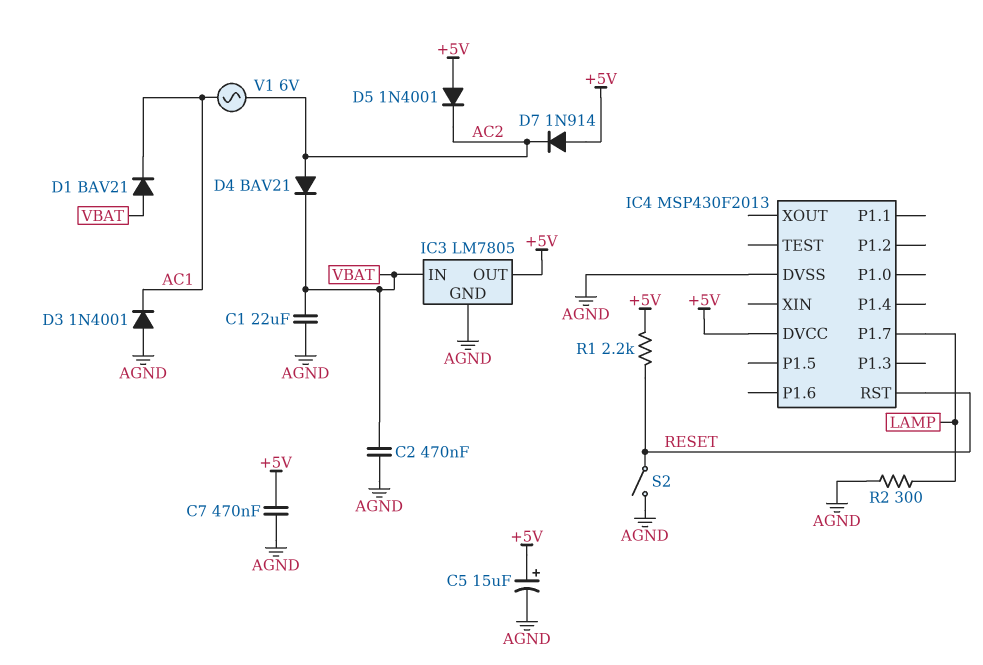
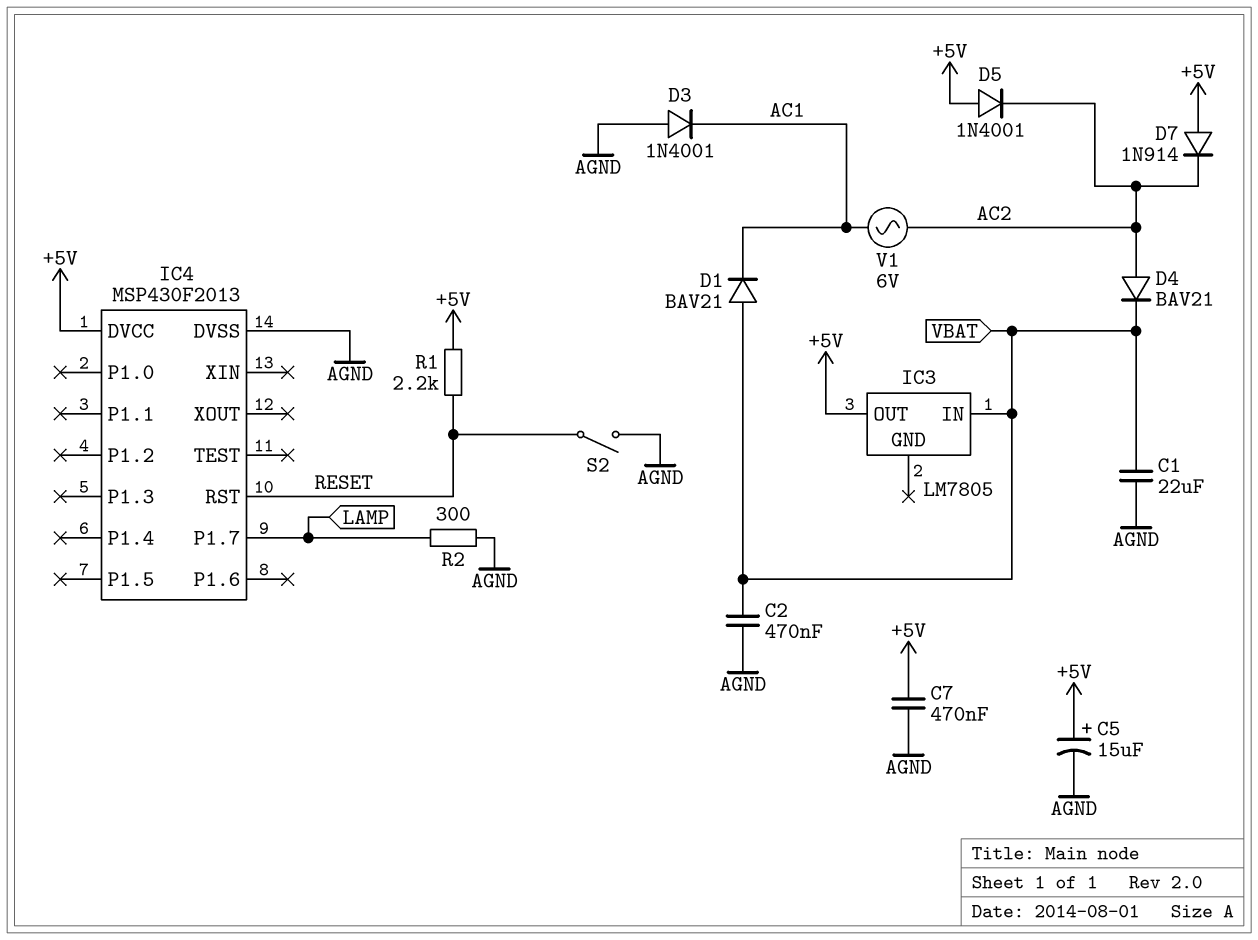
IC3 pin GND: AGND -> none

